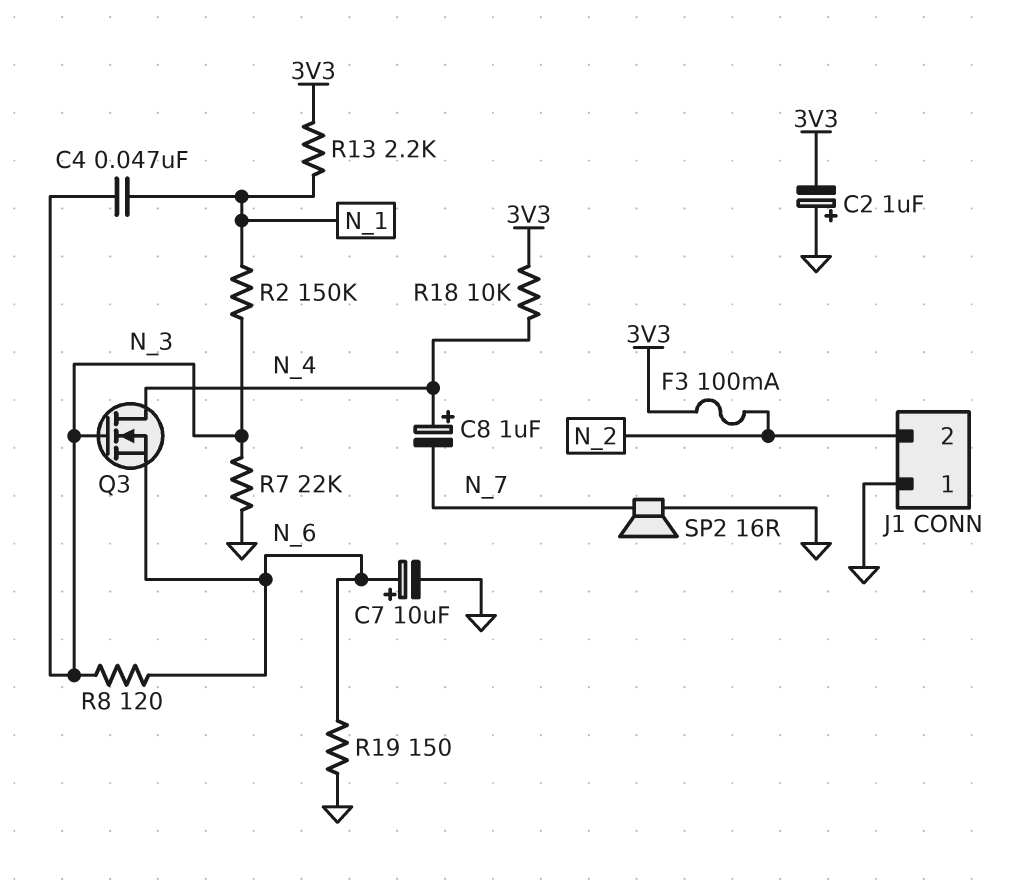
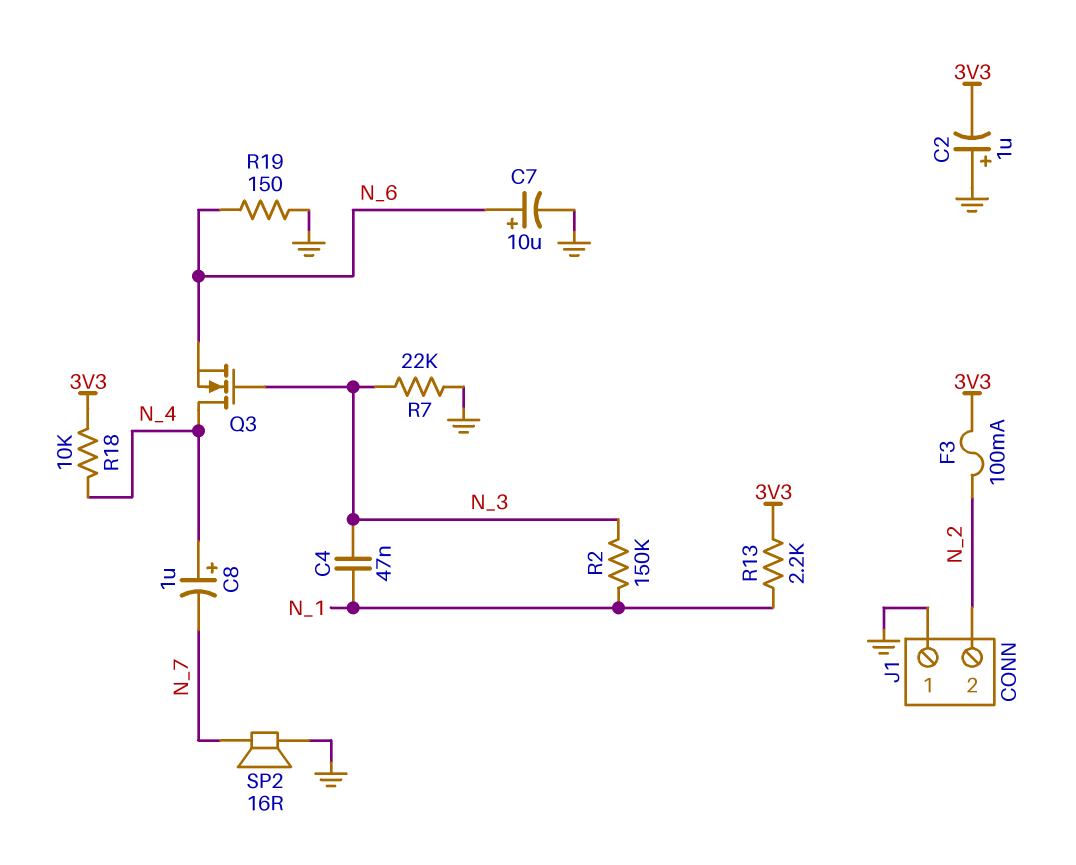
R8: 120 (N_3, N_6) -> none

